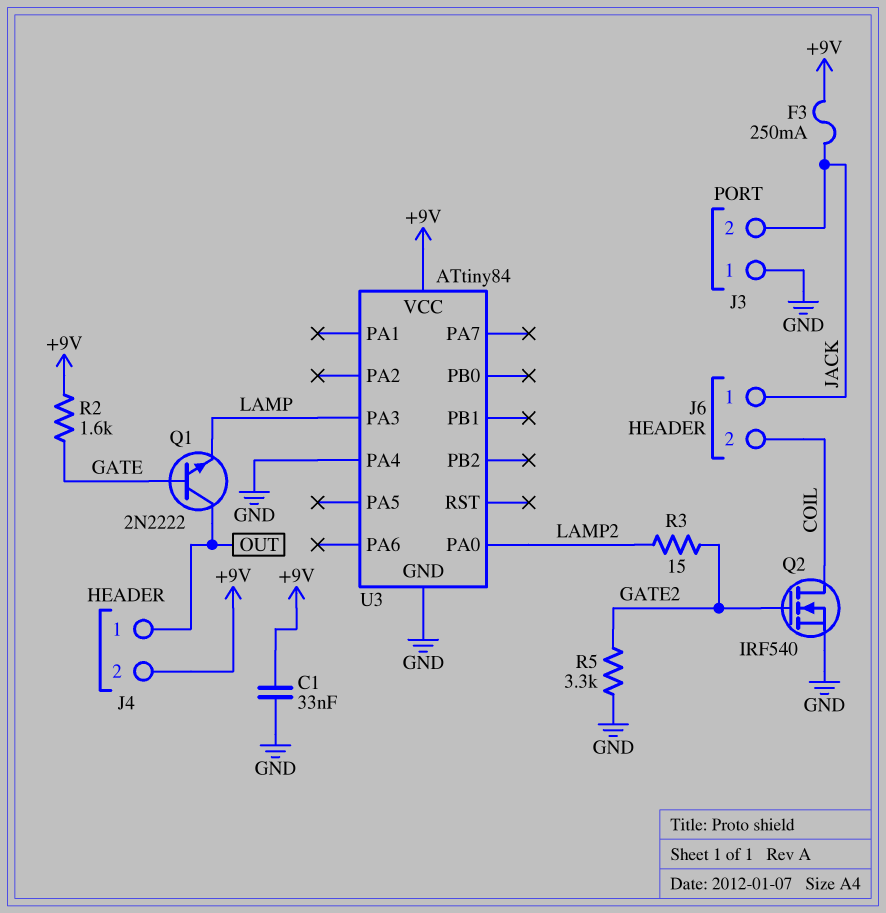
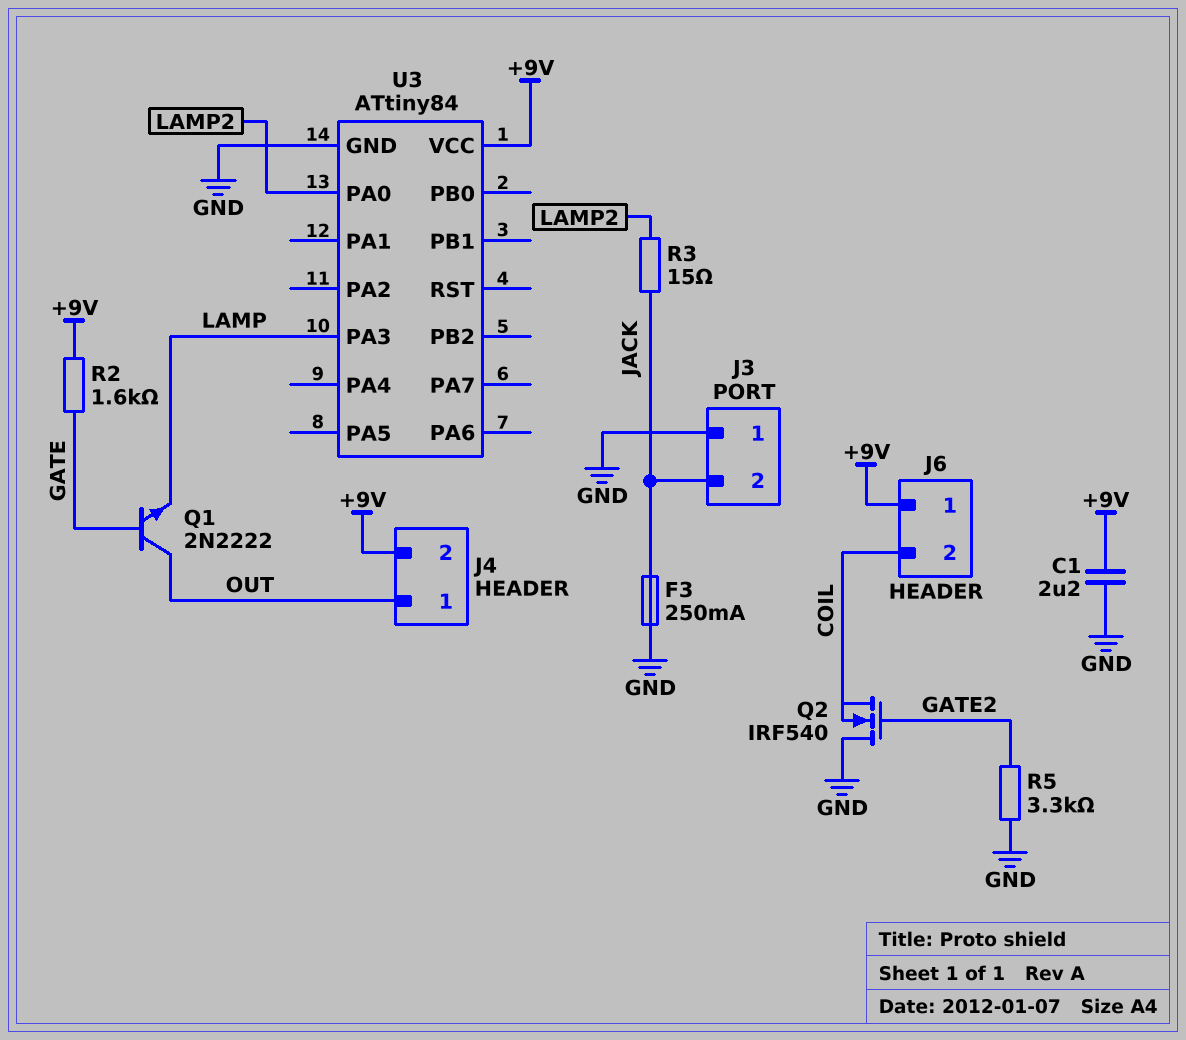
C1: 33nF (+9V, GND) -> 2.2uF (+9V, GND)
F3: 250mA (+9V, JACK) -> 250mA (GND, JACK)
J6 pin 1: JACK -> +9V
Q2: NMOS IRF540 (G GATE2, D COIL, S GND) -> NMOS IRF540 (G GATE2, D GND, S COIL)
R3: 15 (GATE2, LAMP2) -> 15 (JACK, LAMP2)
U3 pin PA4: GND -> none

